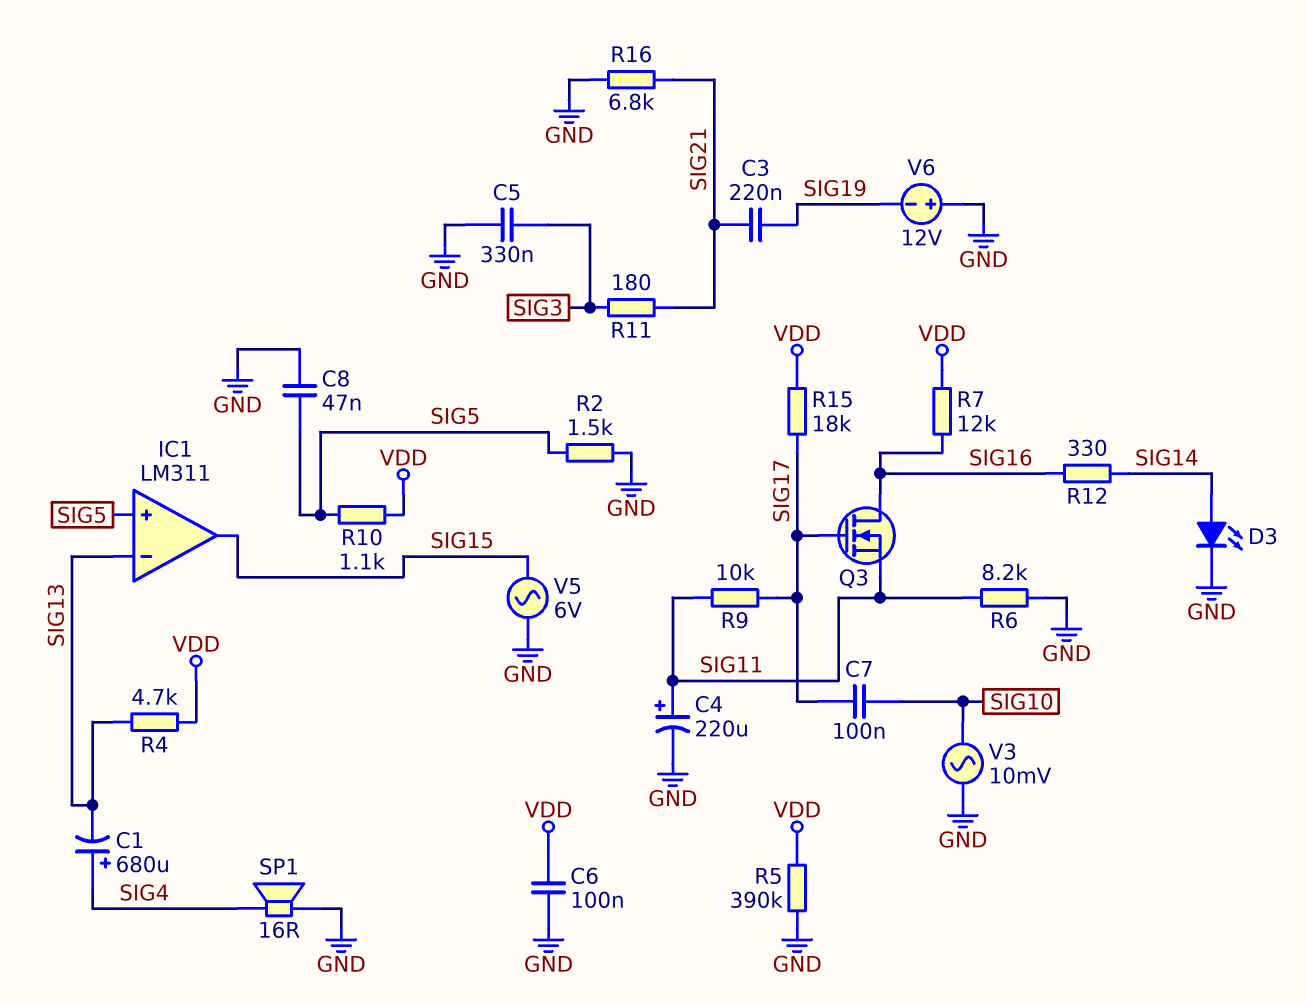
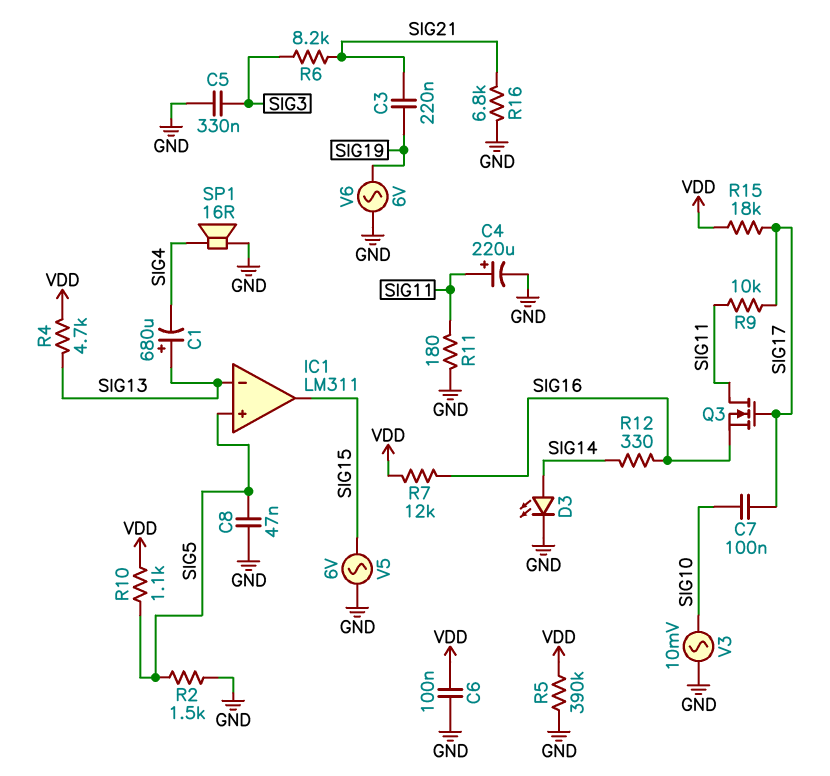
C1: 680uF (plus SIG4, minus SIG13) -> 680uF (plus SIG13, minus SIG4)
Q3: NMOS (G SIG17, D SIG16, S SIG11) -> NMOS (G SIG17, D SIG11, S SIG16)
R6: 8.2k (GND, SIG11) -> 8.2k (SIG3, SIG21)
R11: 180 (SIG3, SIG21) -> 180 (GND, SIG11)
V6: 12V (plus GND, minus SIG19) -> AC 6V (GND, SIG19)

